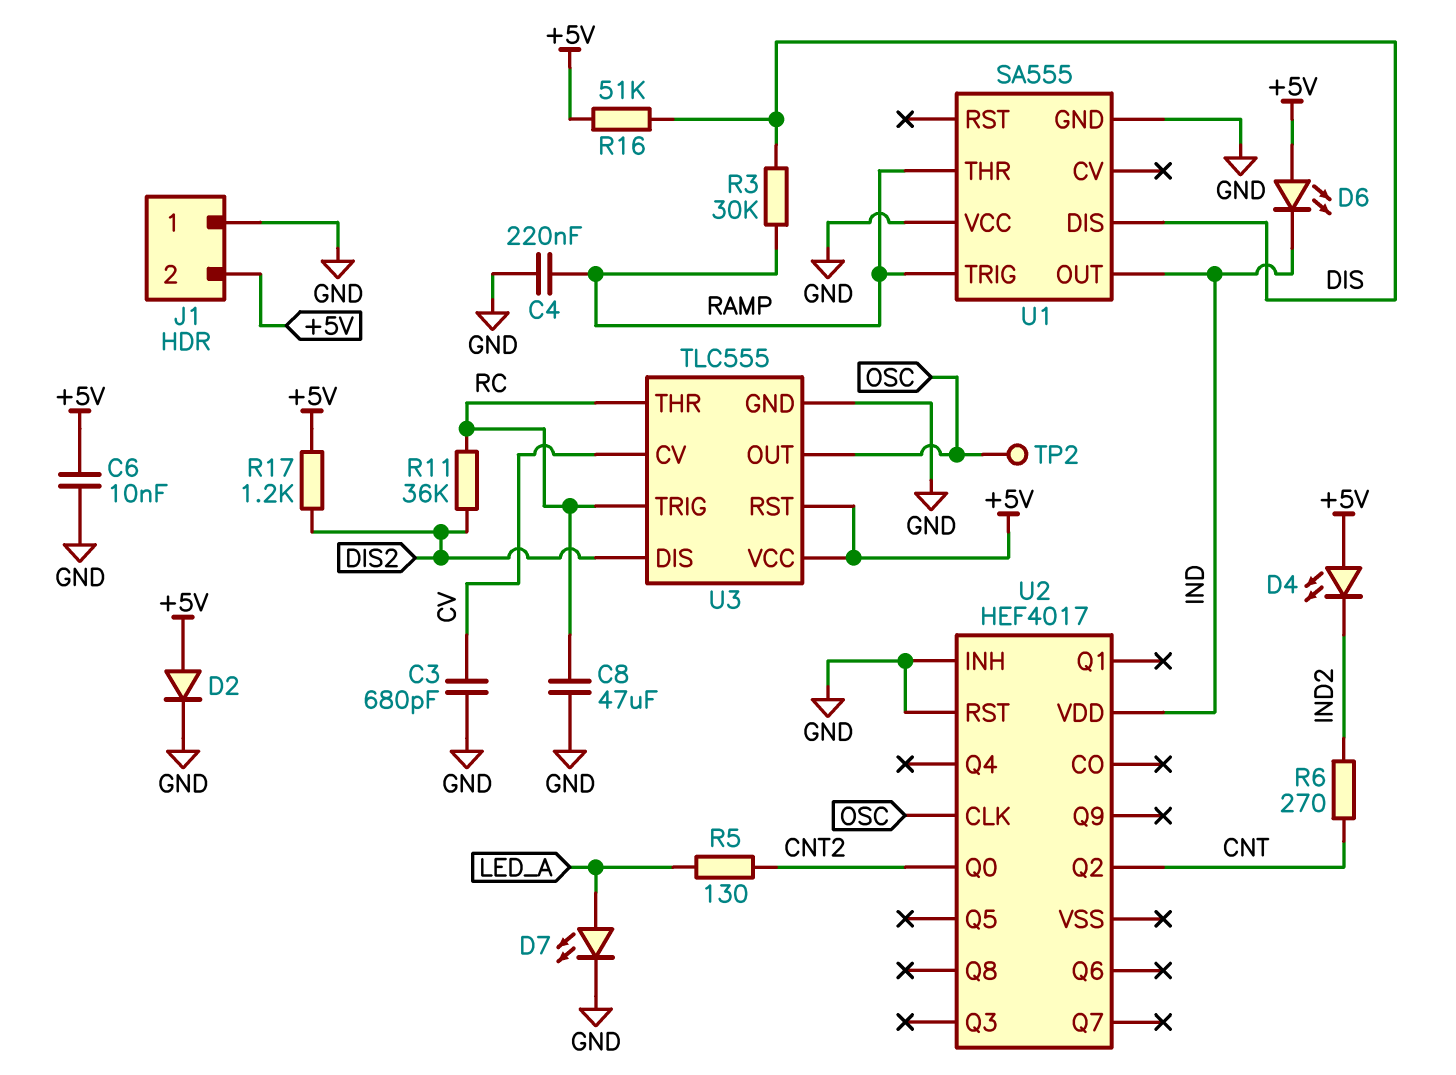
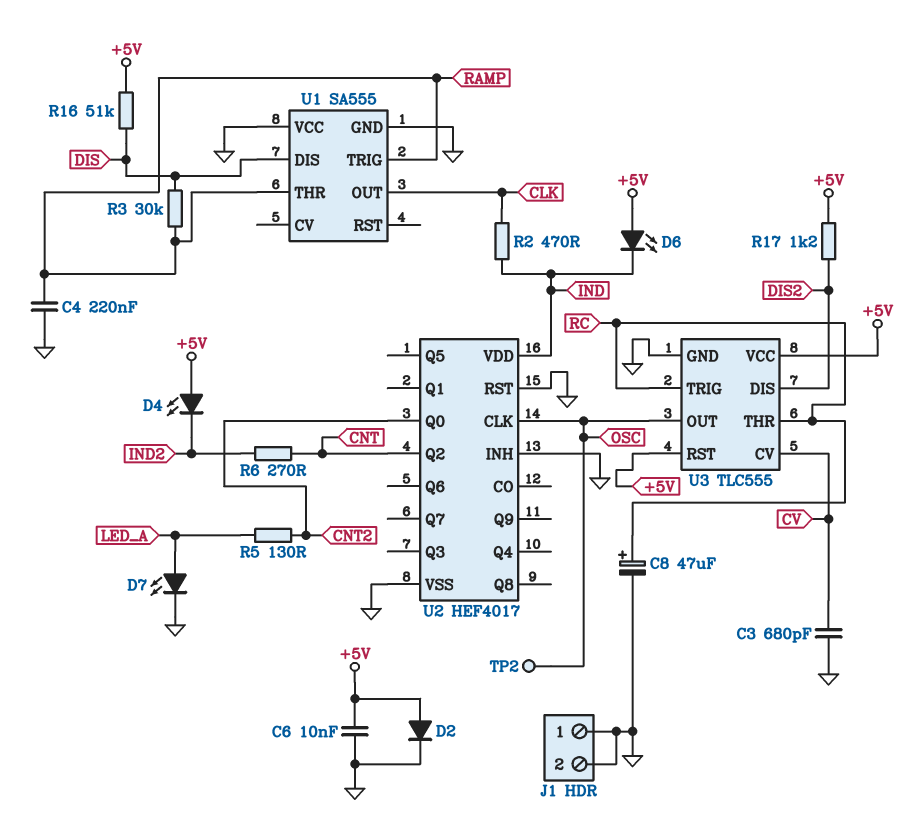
C8: 47uF (GND, RC) -> 47uF (plus RC, minus GND)
J1 pin 2: +5V -> GND
R2: none -> 470 (CLK, IND)
R11: 36k (DIS2, RC) -> none
U1 pin OUT: IND -> CLK
U2 pin VSS: none -> GND

